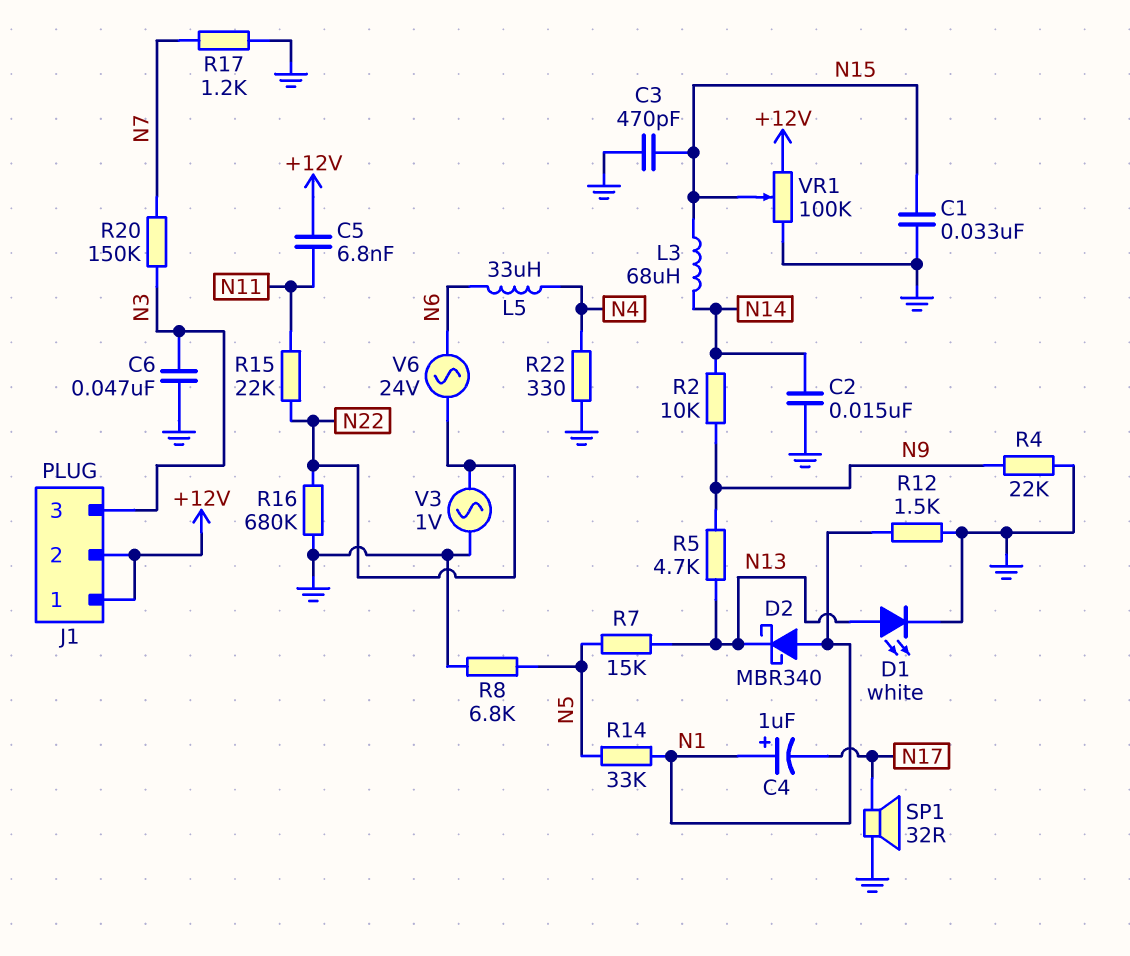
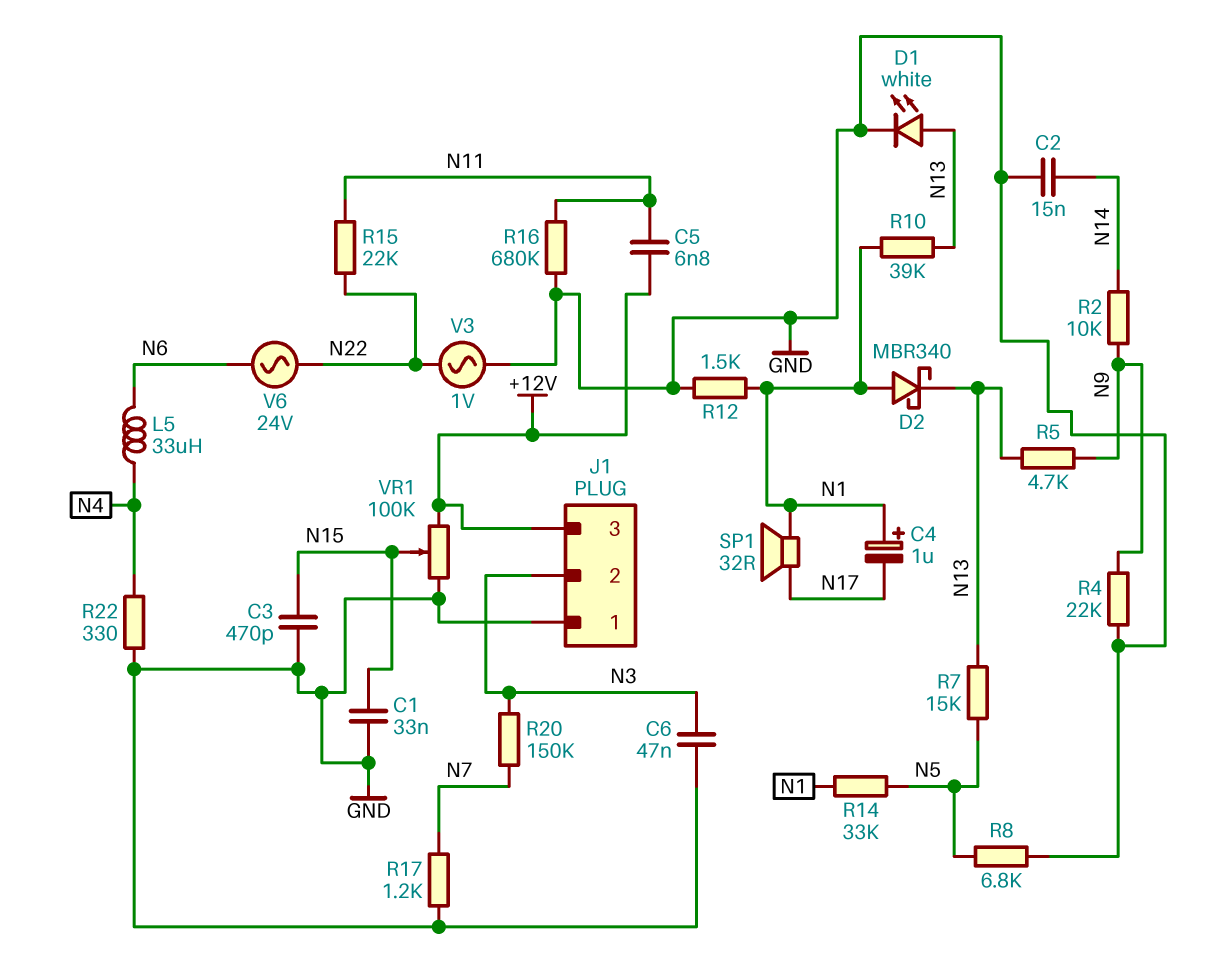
J1 pin 1: +12V -> GND
J1 pin 2: +12V -> N3
J1 pin 3: N3 -> +12V
L3: 68uH (N14, N15) -> none
R10: none -> 39k (N1, N13)
R16: 680k (GND, N22) -> 680k (GND, N11)
SP1: speaker 32R (GND, N17) -> speaker 32R (N1, N17)

